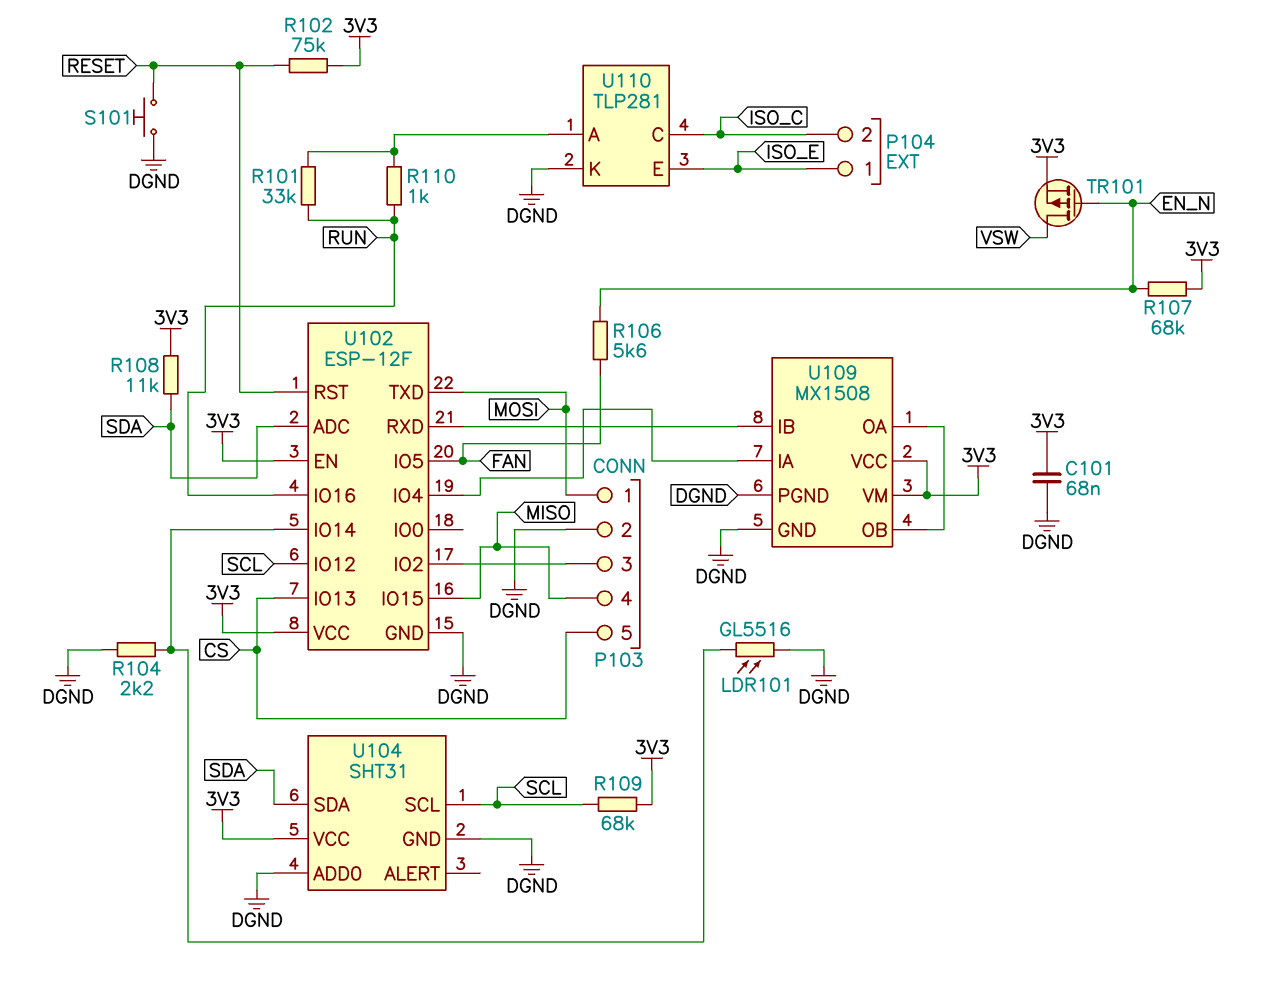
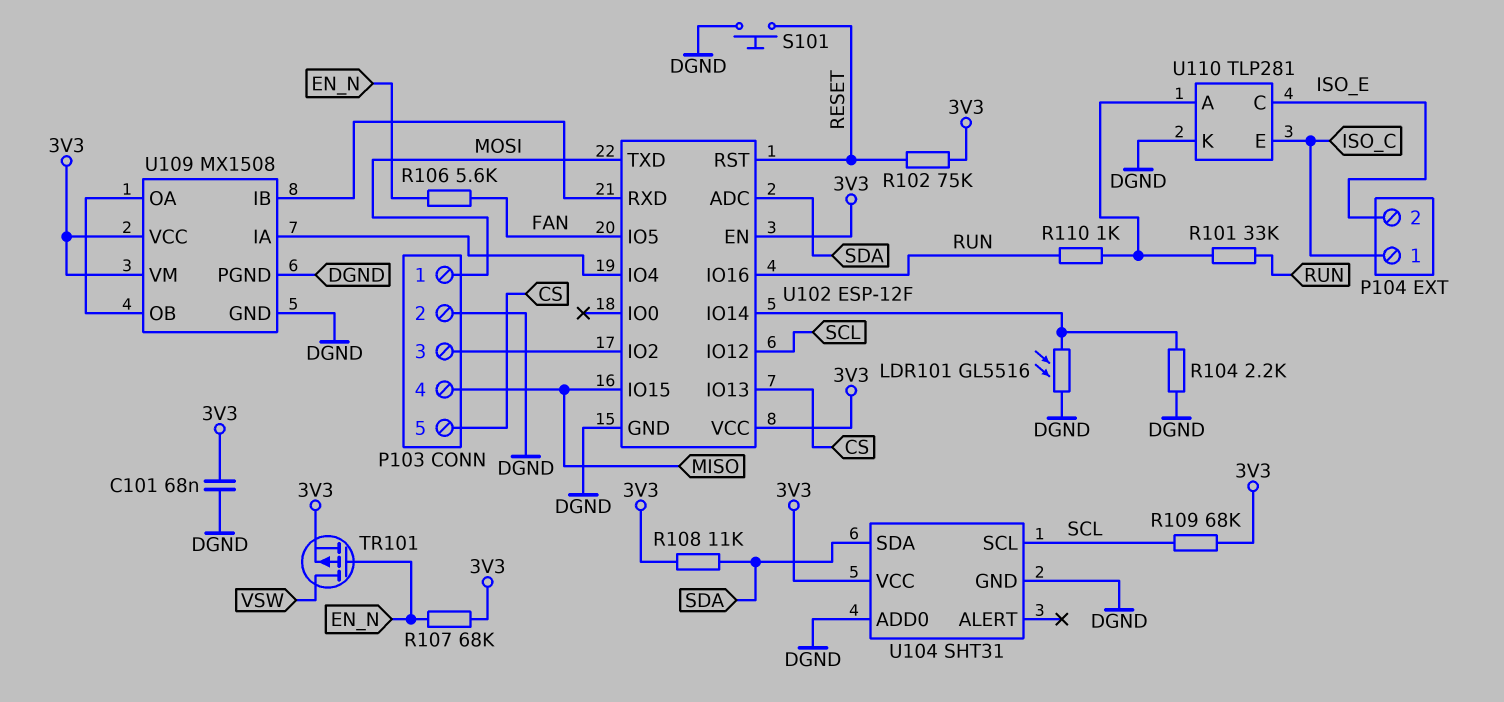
P104 pin 1: ISO_E -> ISO_C
P104 pin 2: ISO_C -> ISO_E
U110 pin C: ISO_C -> ISO_E
U110 pin E: ISO_E -> ISO_C

